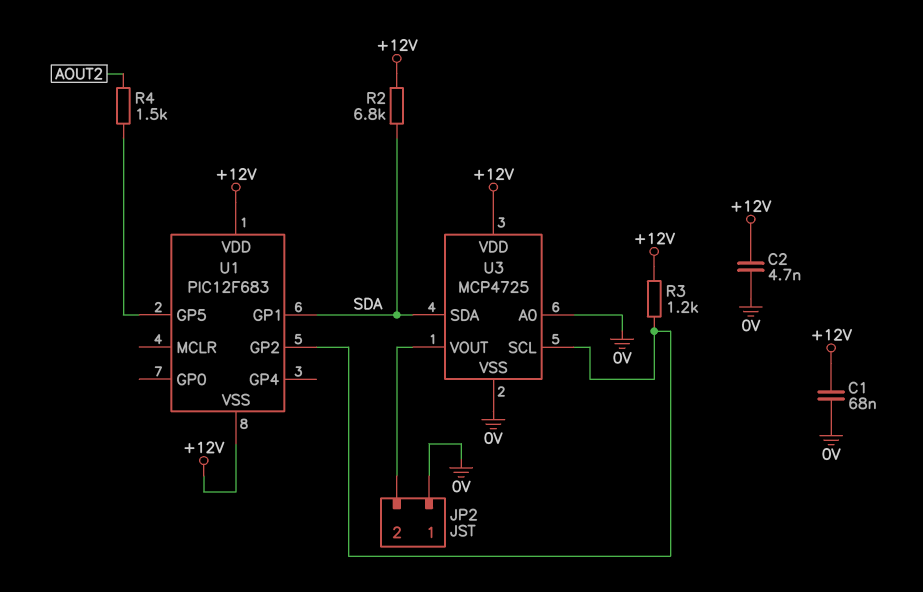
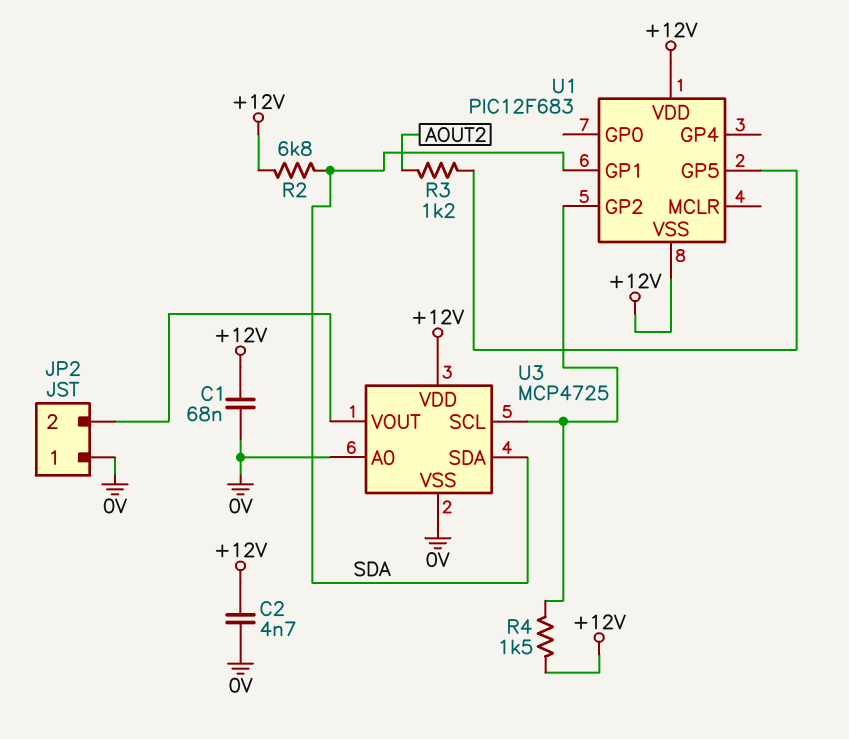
R3: 1.2k (+12V, U1/GP2) -> 1.2k (AOUT2, U1/GP5)
R4: 1.5k (AOUT2, U1/GP5) -> 1.5k (+12V, U1/GP2)

